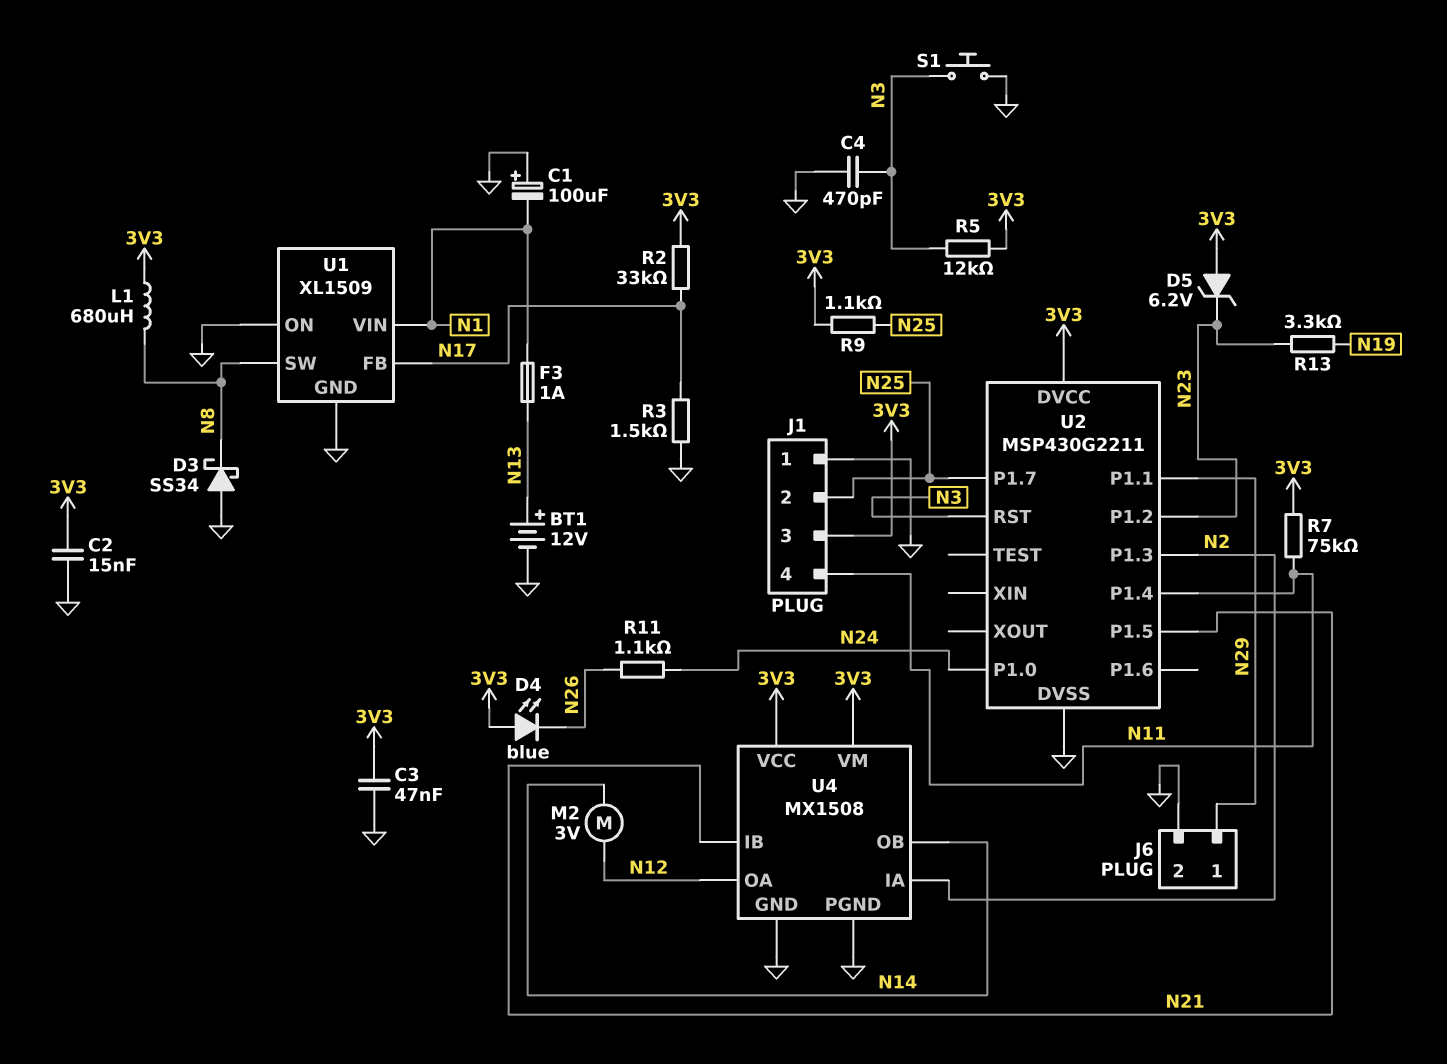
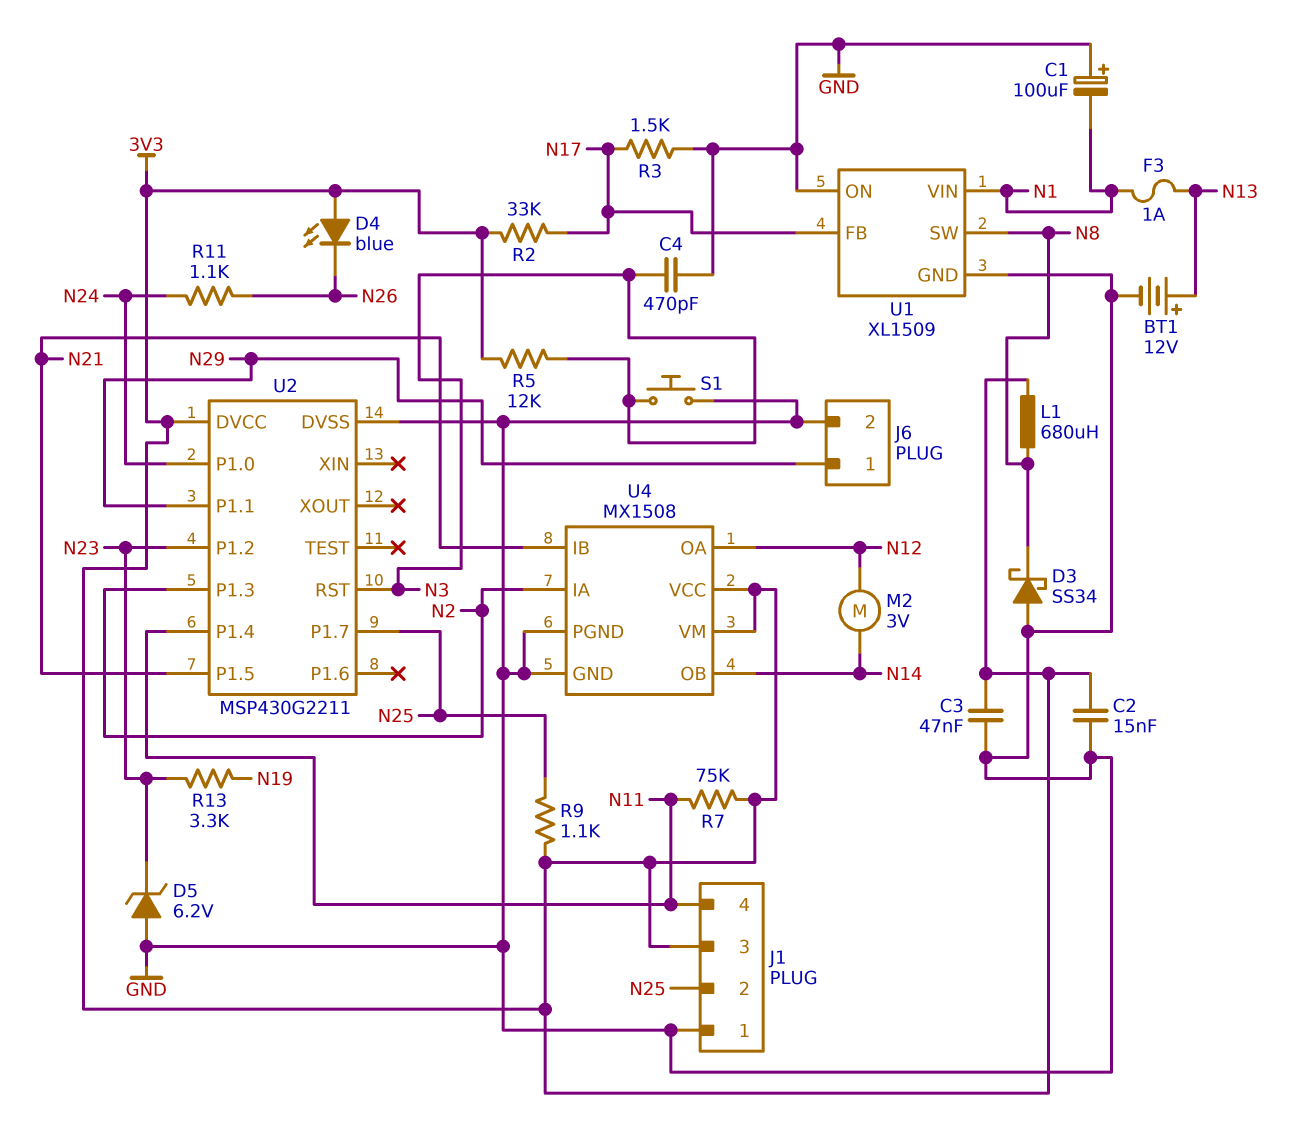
D5: zener 6.2V (A 3V3, K N23) -> zener 6.2V (A GND, K N23)

